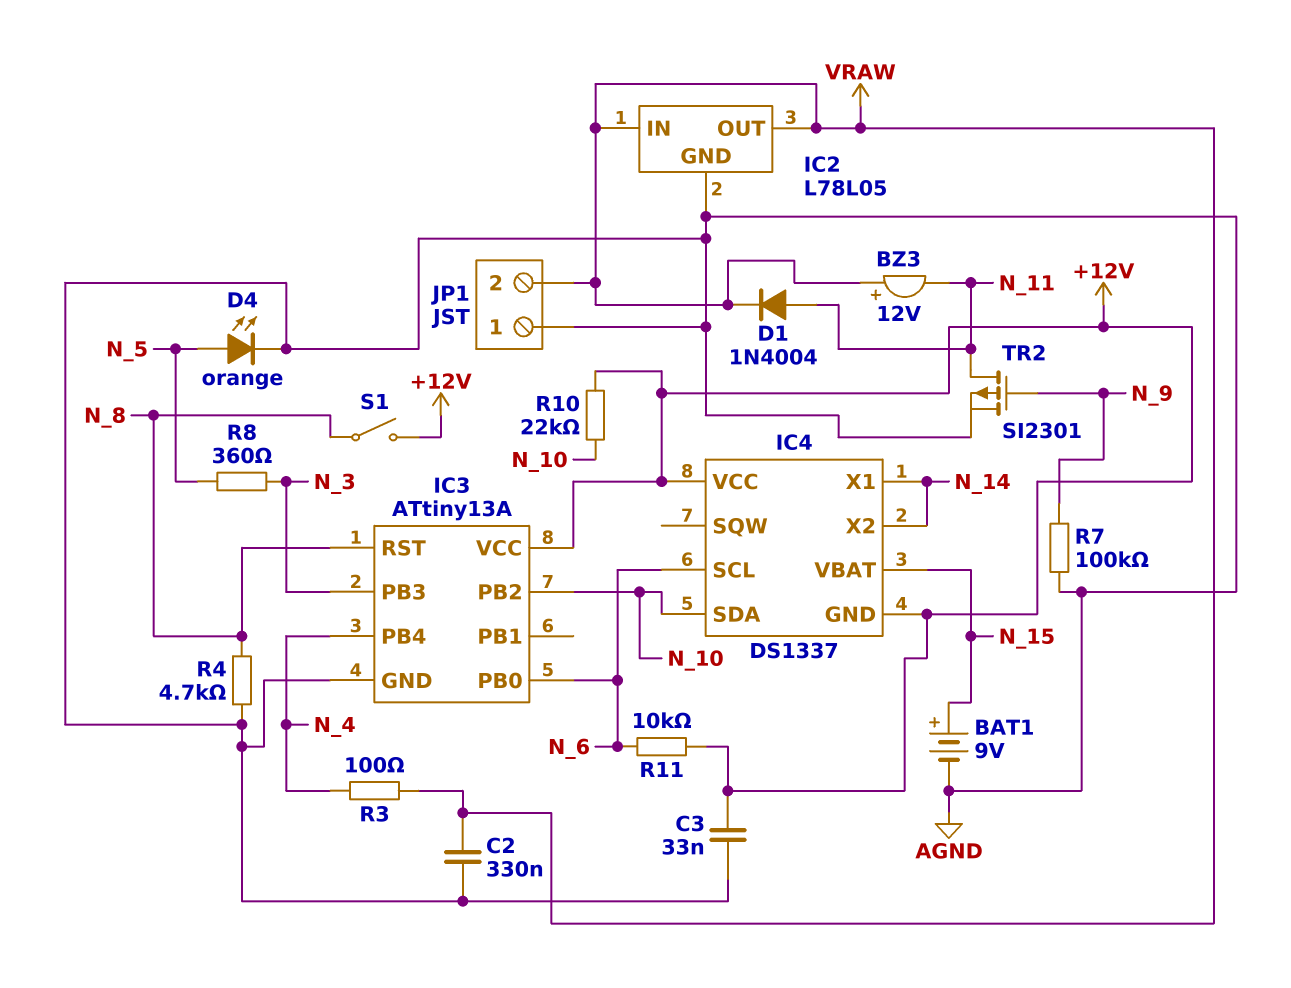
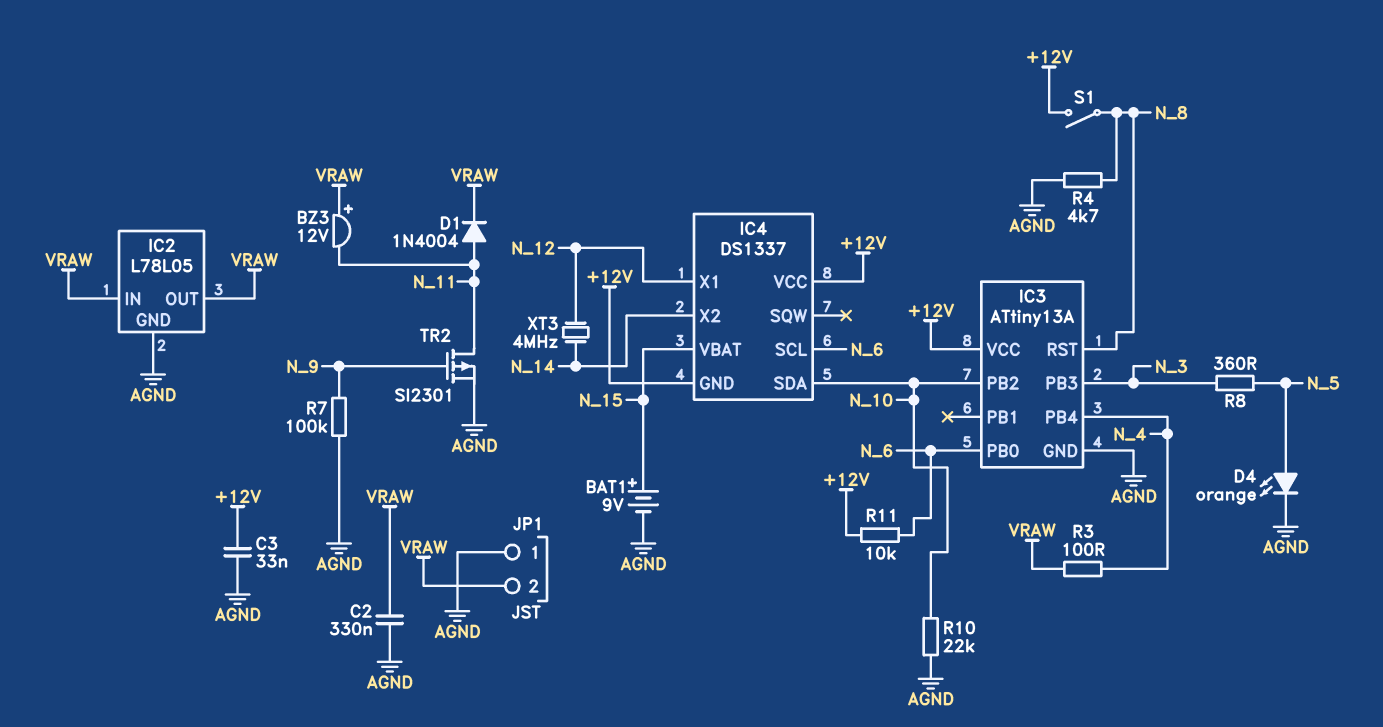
IC4 pin X1: N_14 -> N_12
R10: 22k (+12V, N_10) -> 22k (AGND, N_10)
XT3: none -> 4MHz (N_12, N_14)

